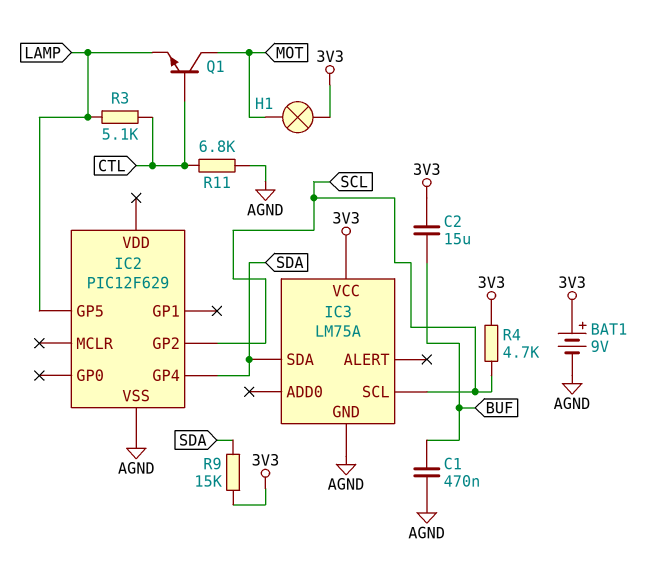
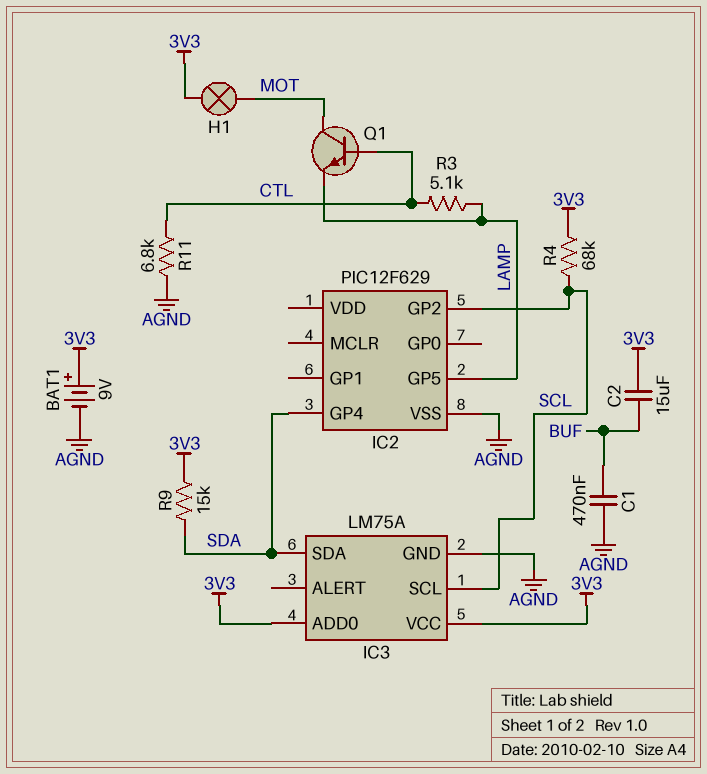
IC3 pin ADD0: none -> 3V3
R4: 4.7k (3V3, SCL) -> 68k (3V3, SCL)

